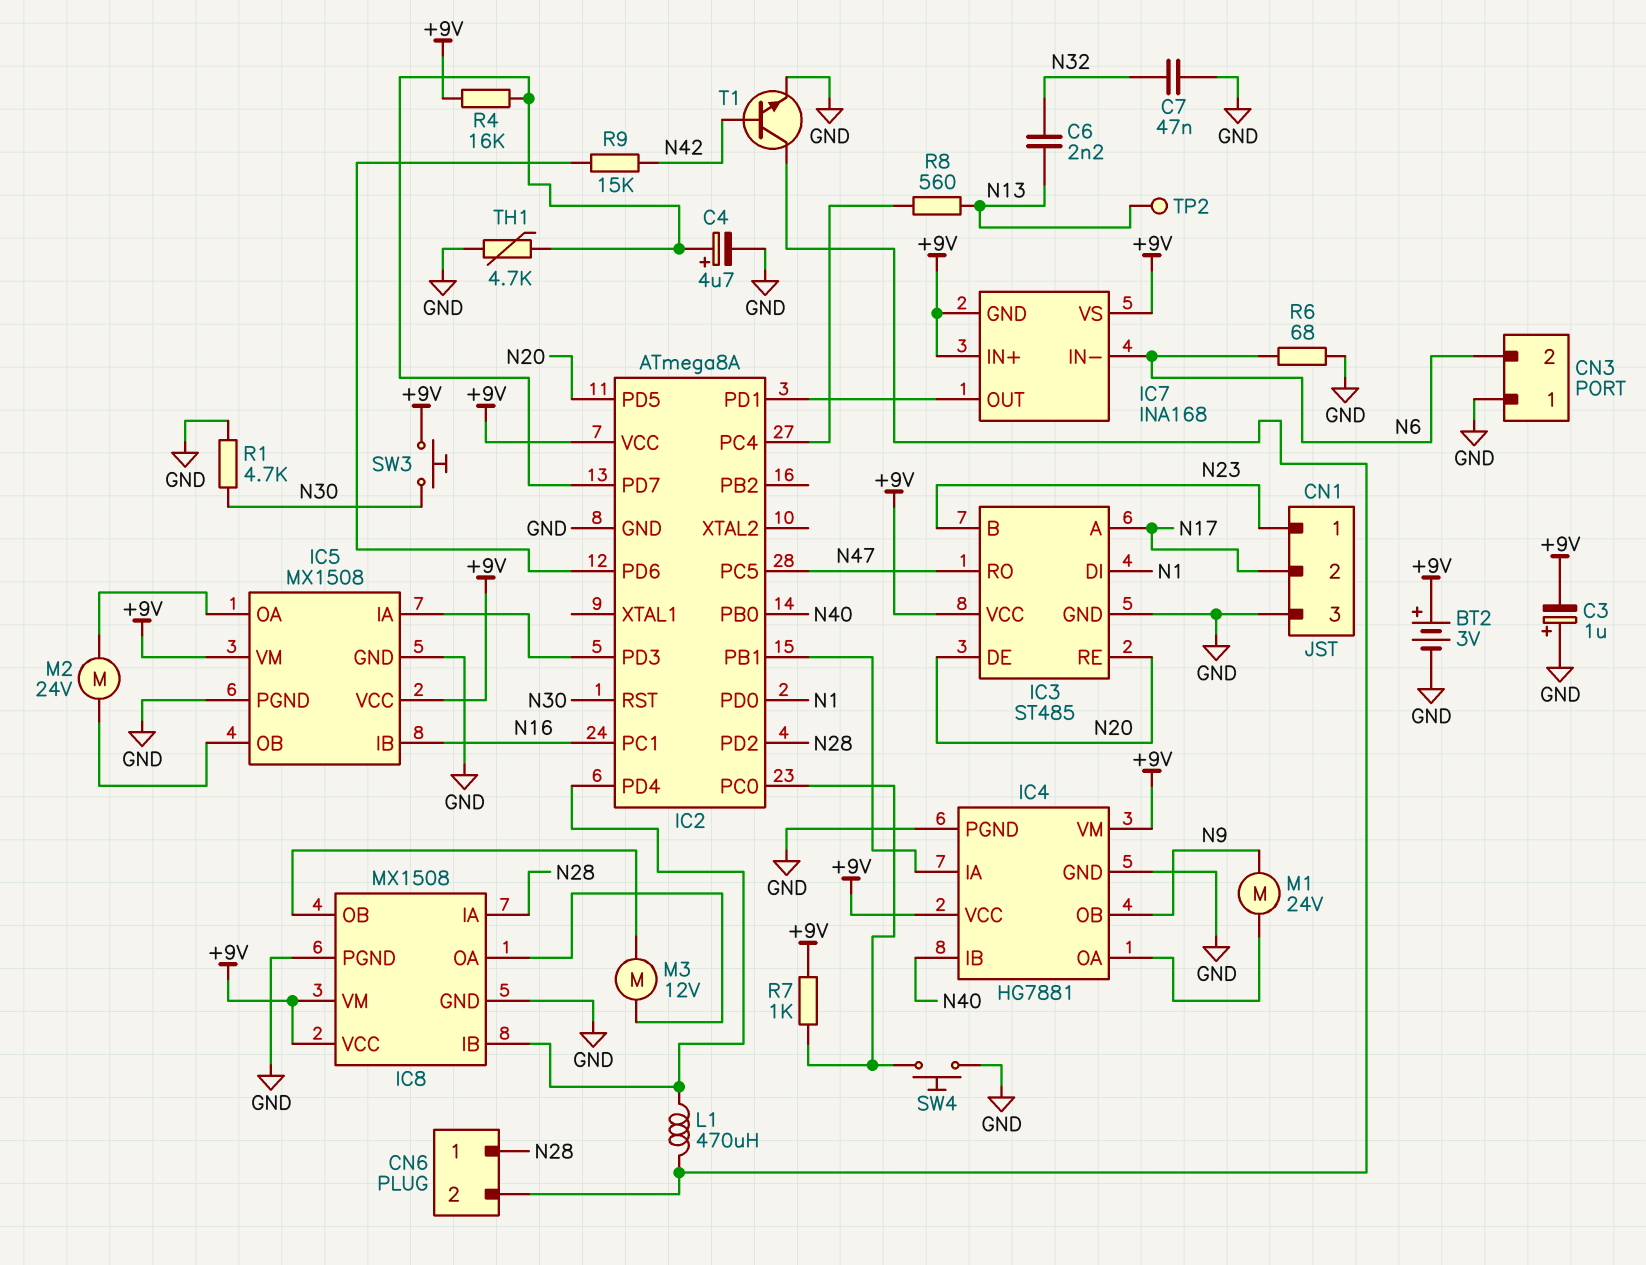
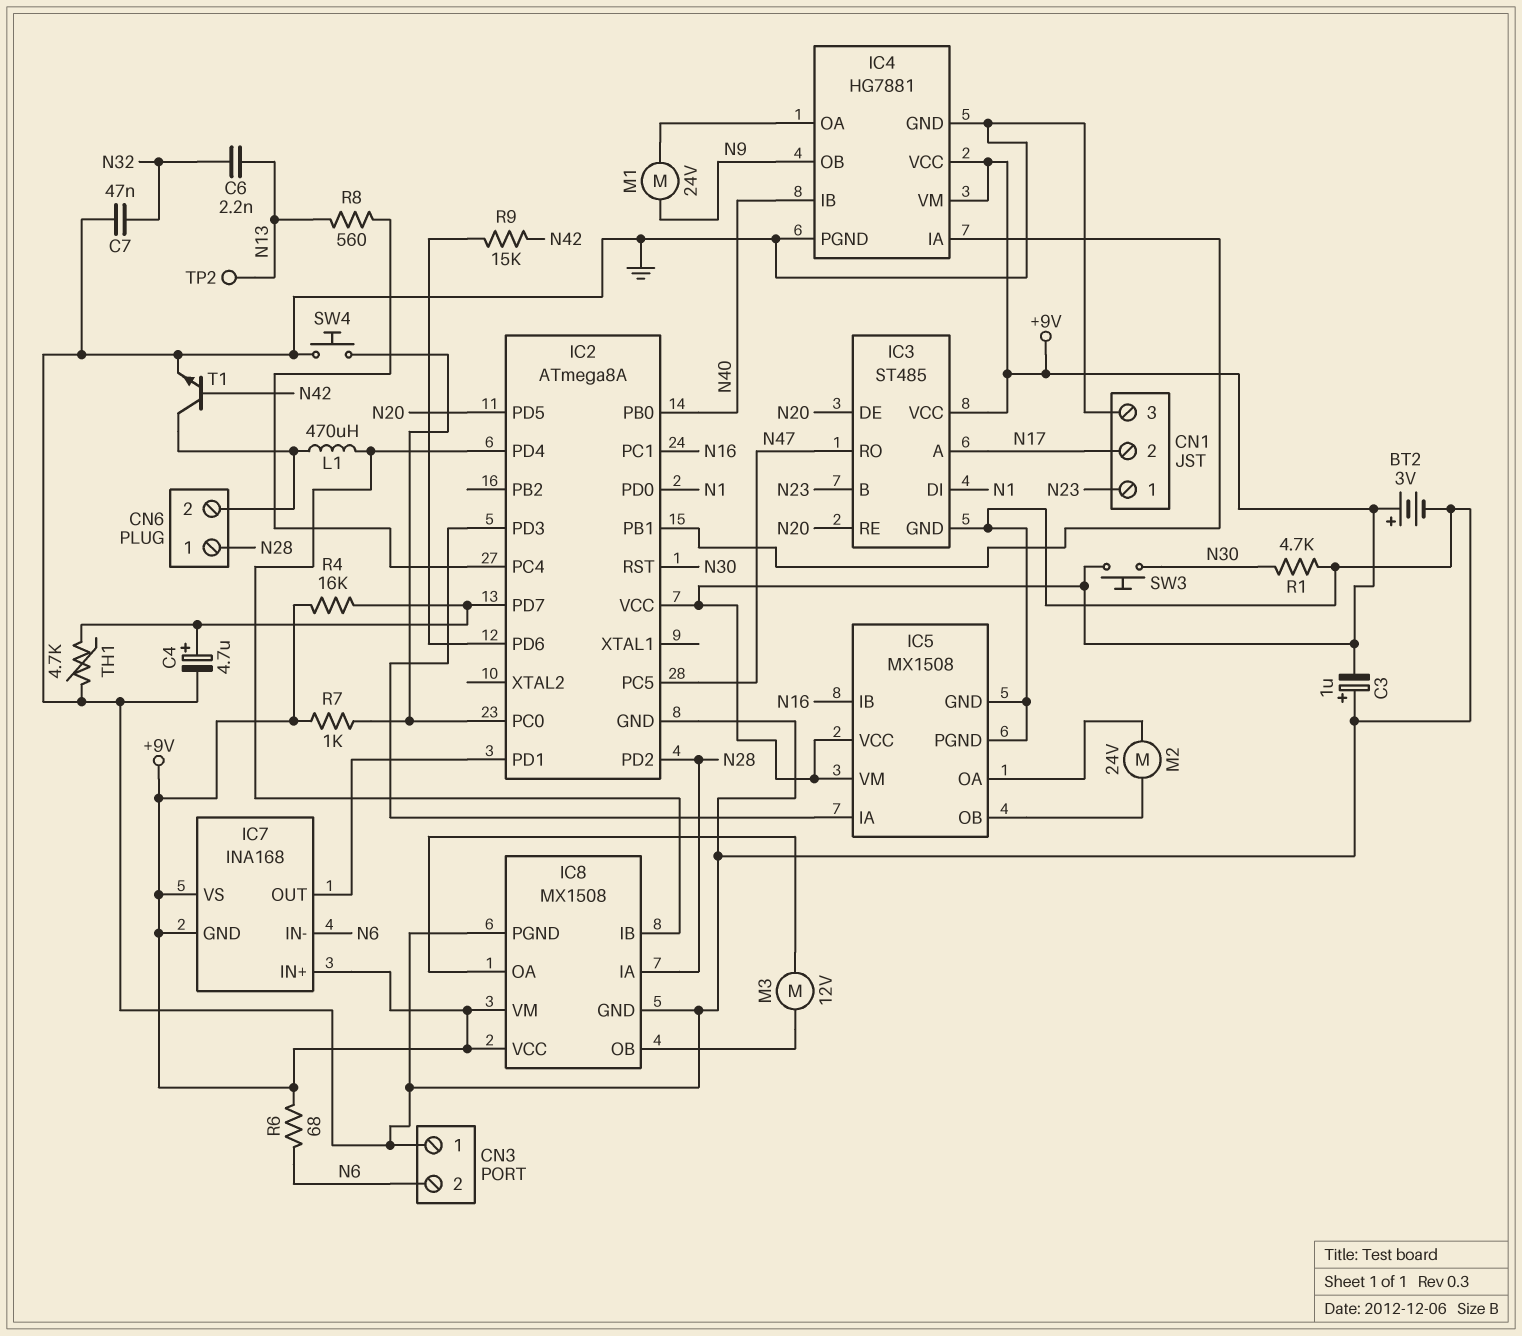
R6: 68 (GND, N6) -> 68 (+9V, N6)

